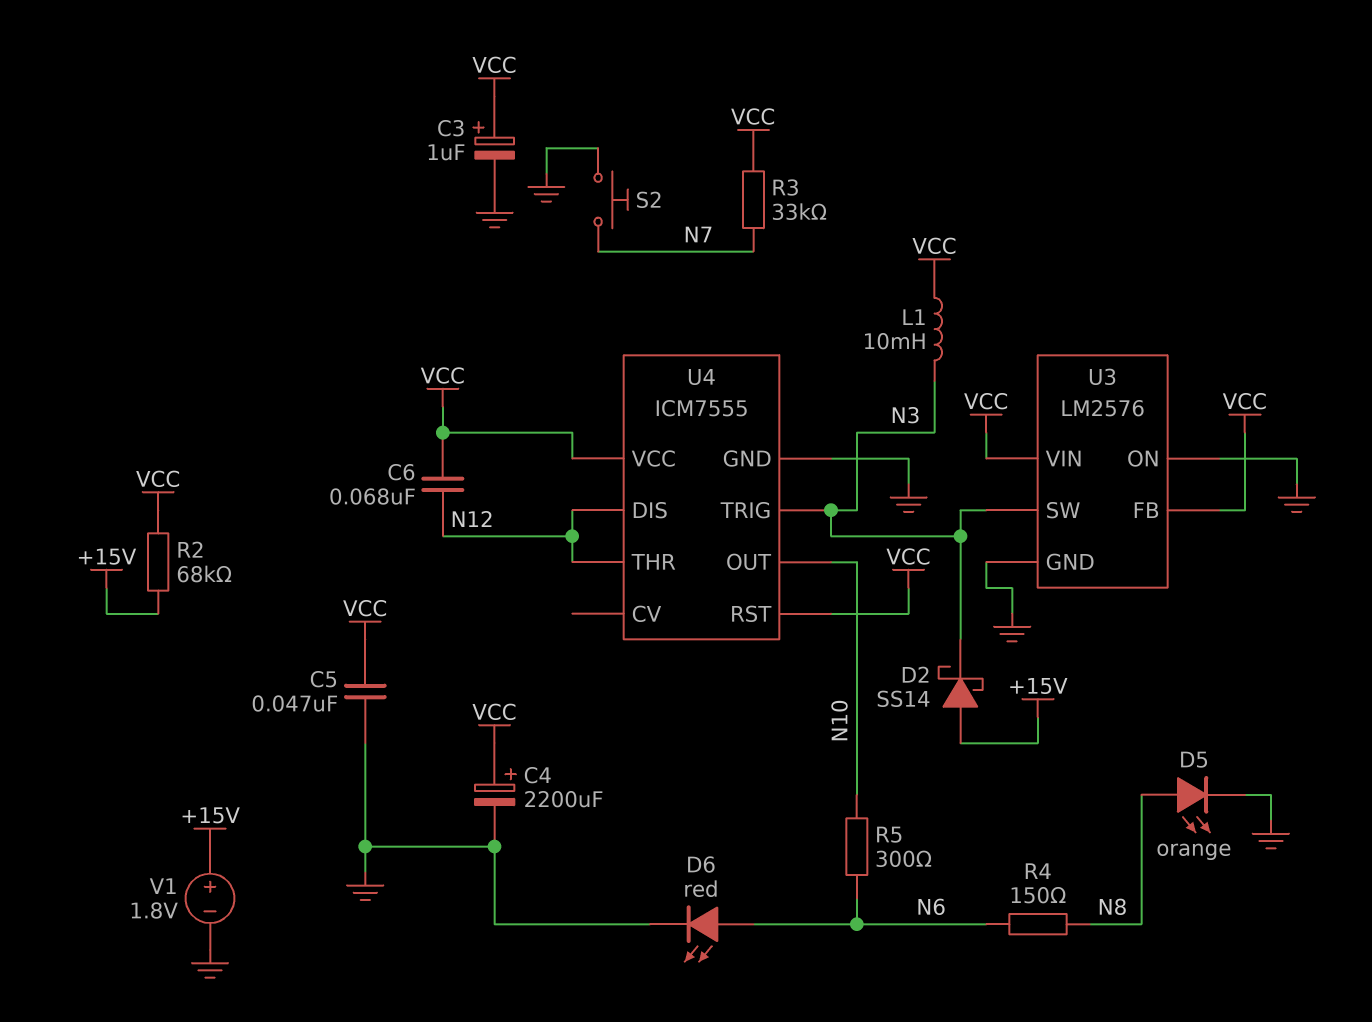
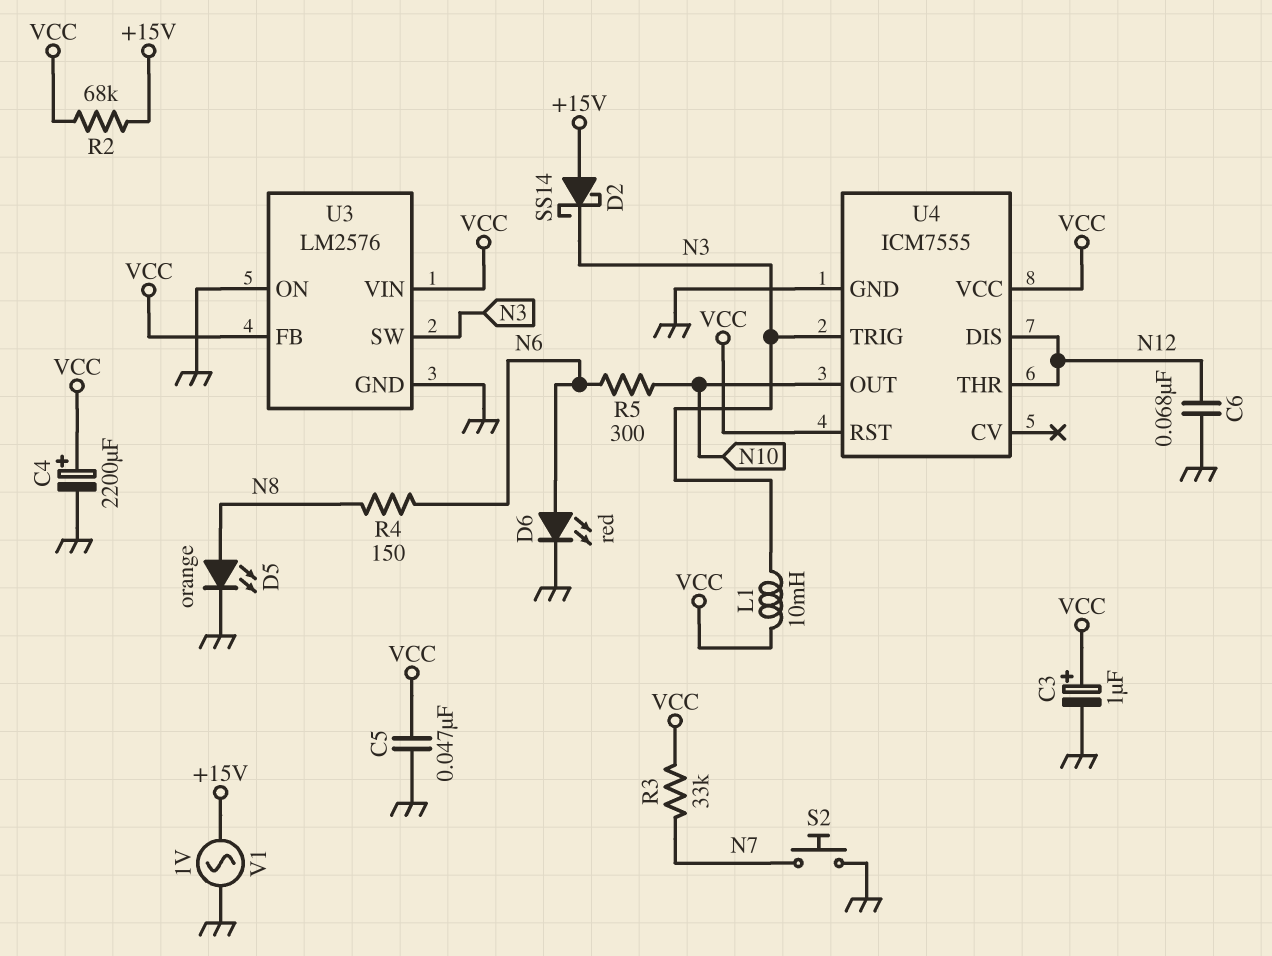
C6: 68nF (N12, VCC) -> 68nF (GND, N12)
V1: 1.8V (plus +15V, minus GND) -> AC 1V (+15V, GND)

